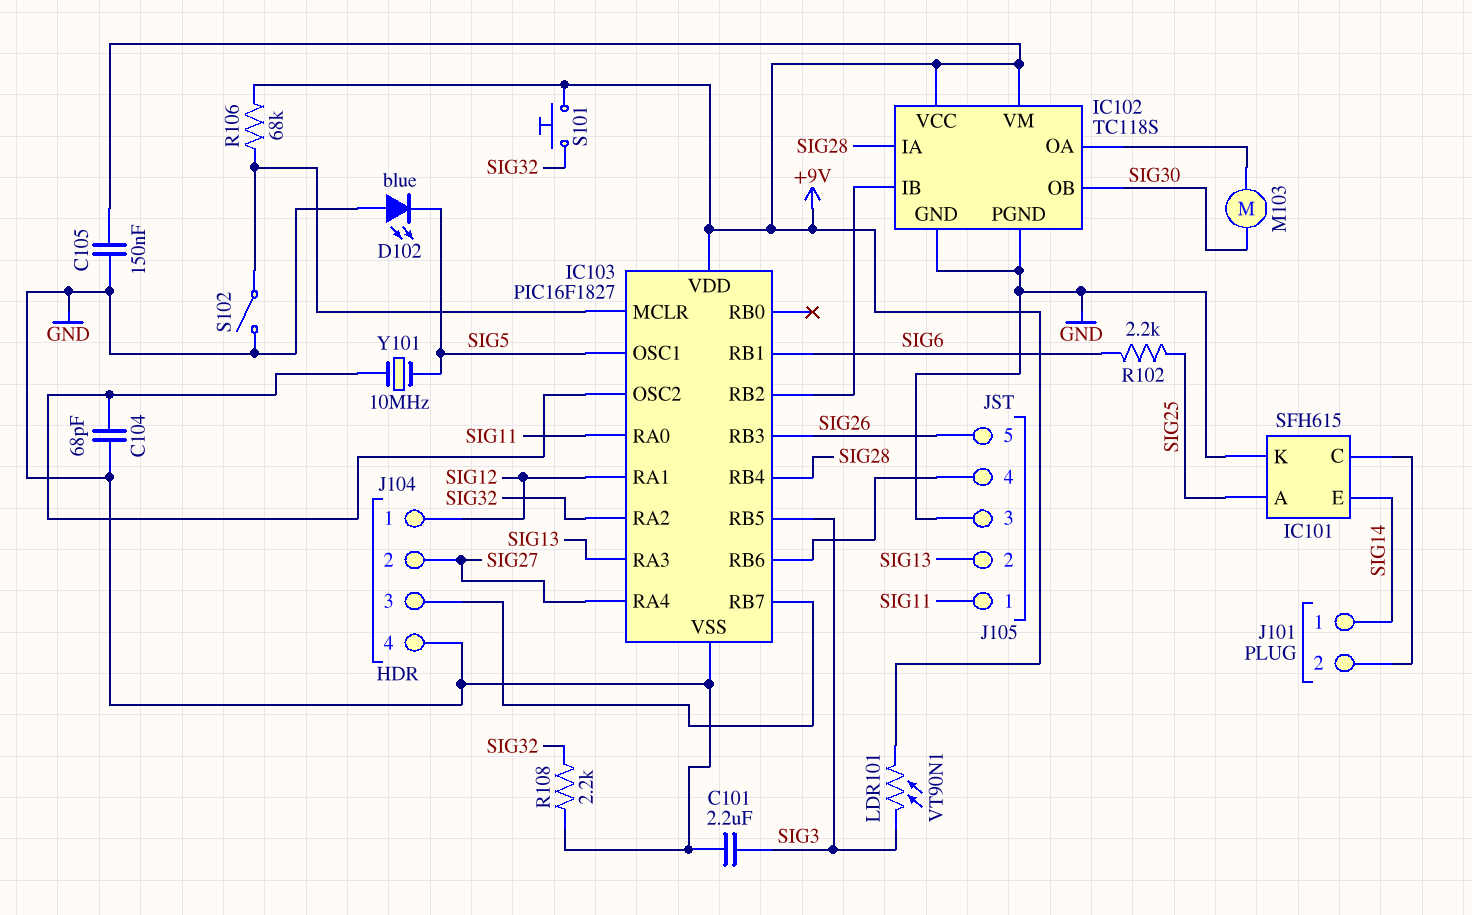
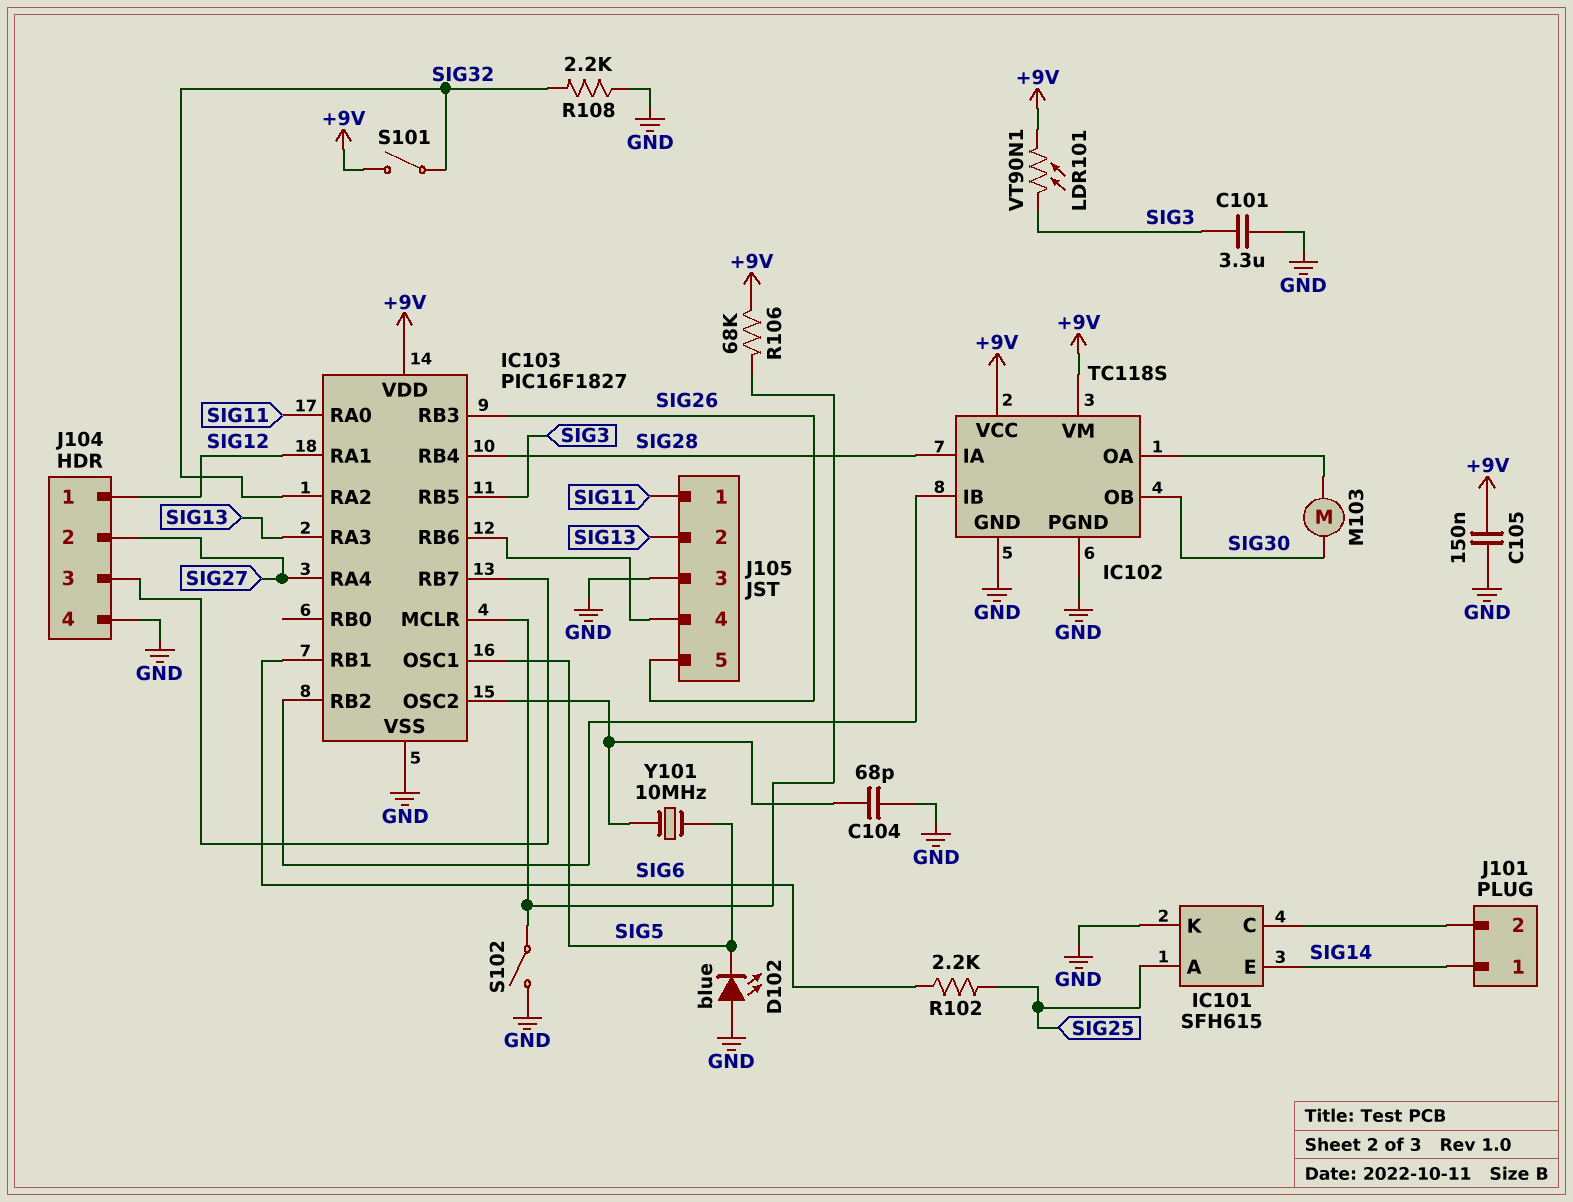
C101: 2.2uF (GND, SIG3) -> 3.3uF (GND, SIG3)
S101: button (+9V, SIG32) -> switch (+9V, SIG32)

